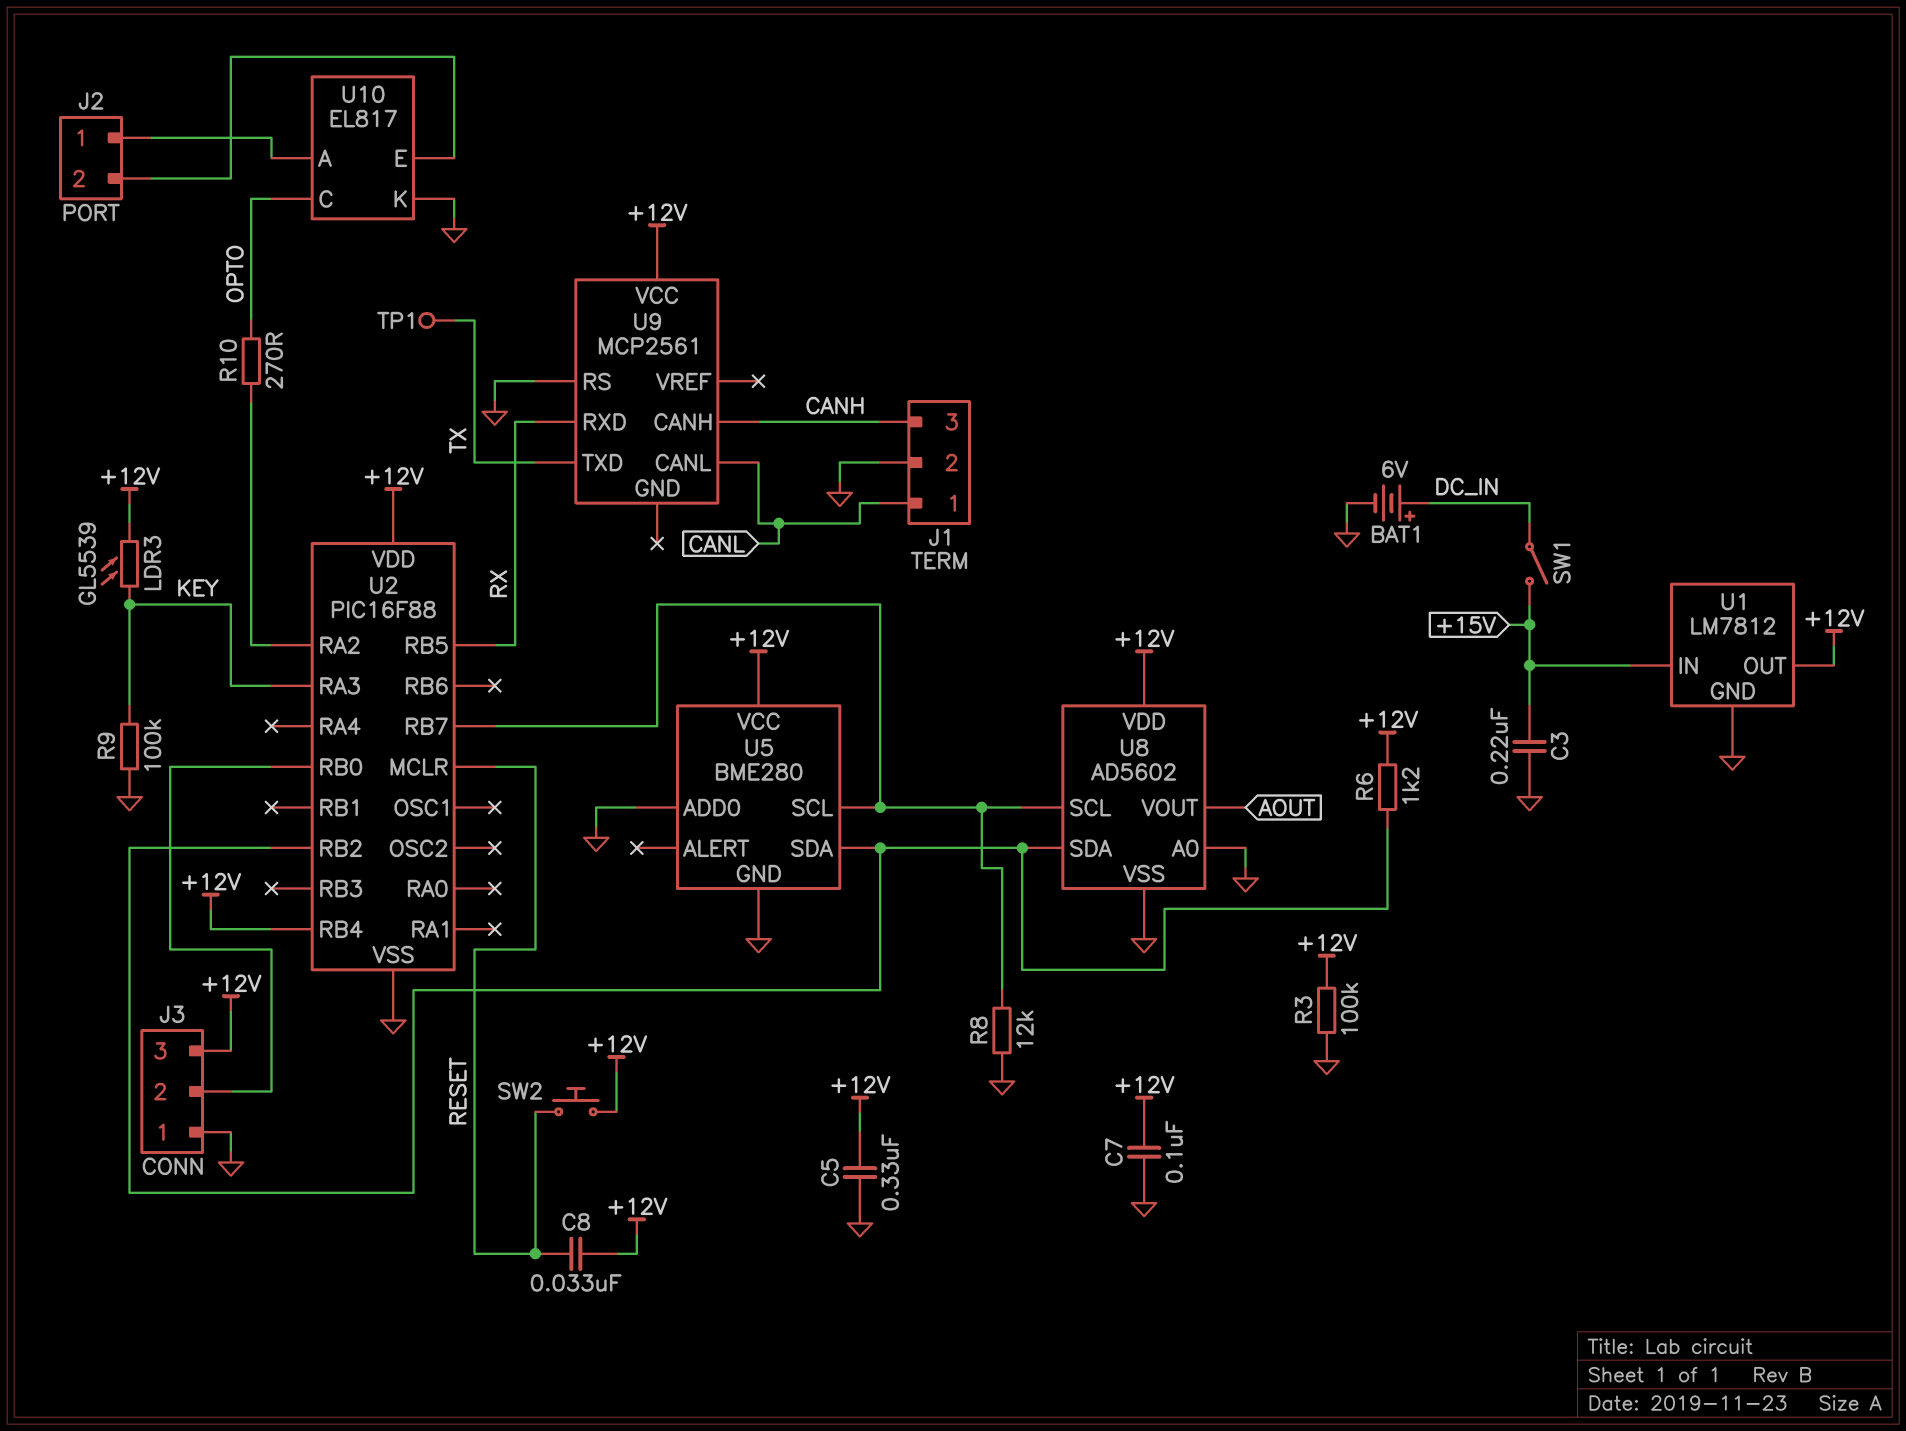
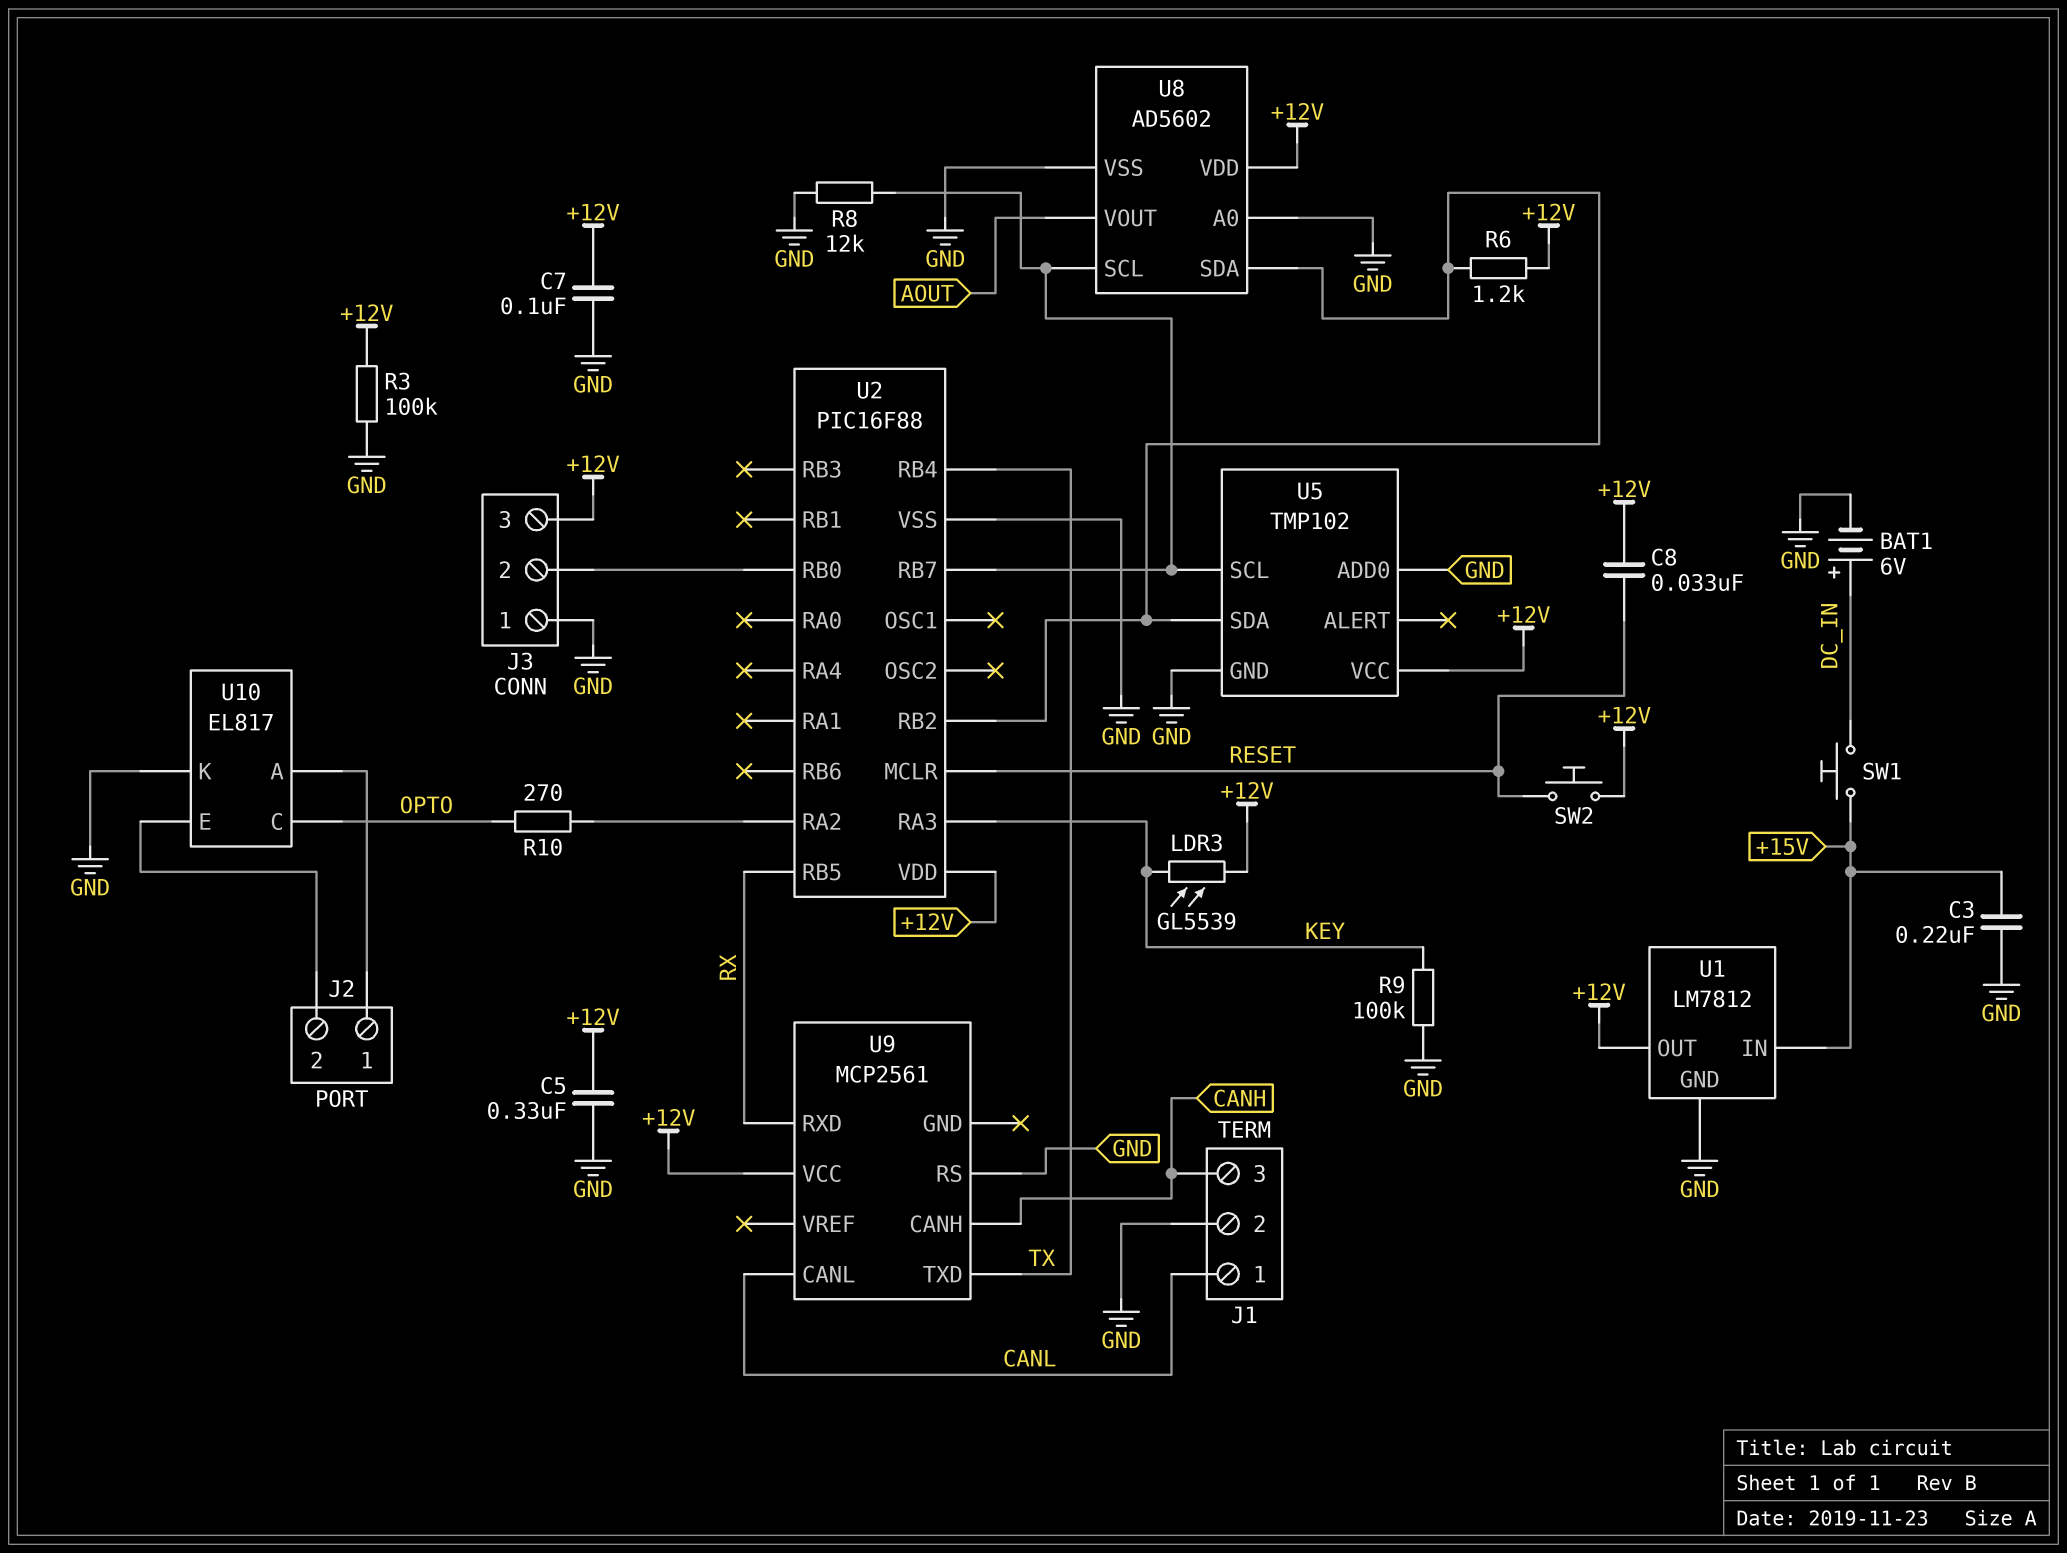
SW1: switch (+15V, DC_IN) -> button (+15V, DC_IN)
TP1: test point (TX) -> none
U2 pin RB4: +12V -> TX
U5: BME280 -> TMP102

